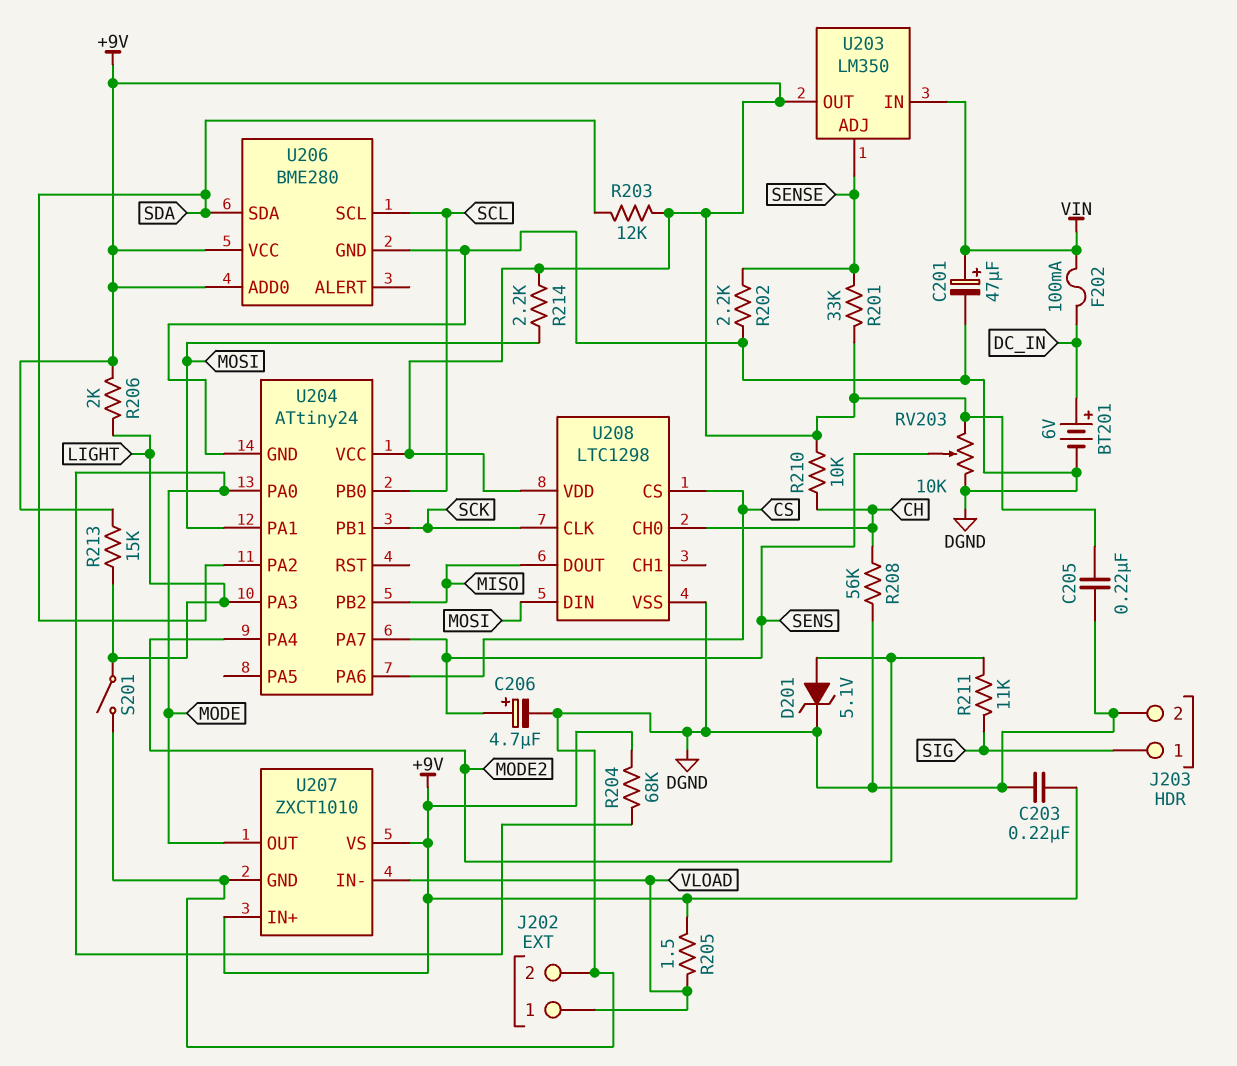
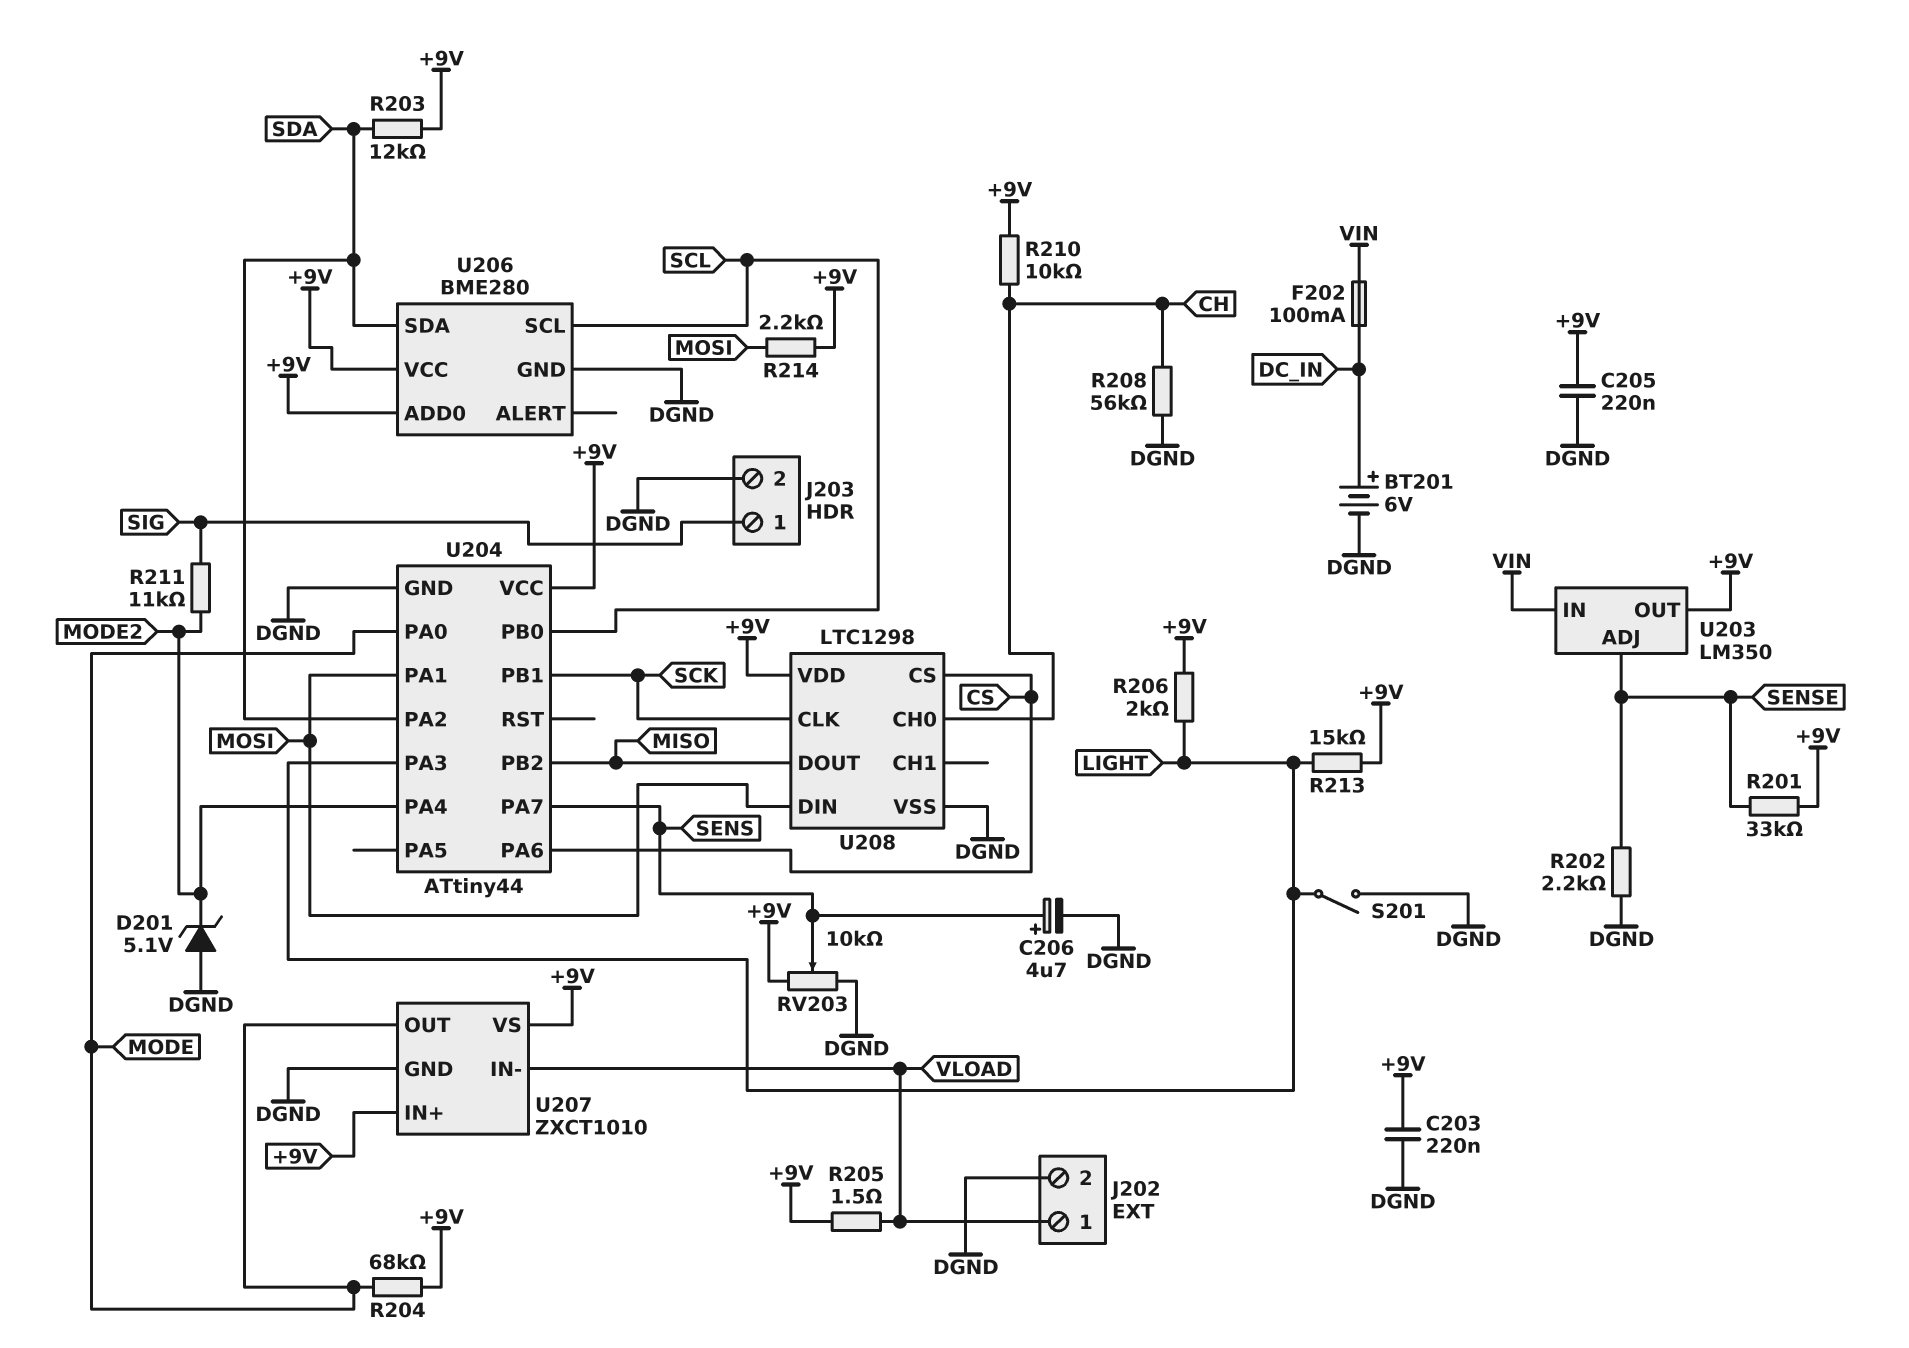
C201: 47uF (plus VIN, minus DGND) -> none
D201: zener 5.1V (A MODE2, K DGND) -> zener 5.1V (A DGND, K MODE2)
U204: ATtiny24 -> ATtiny44

